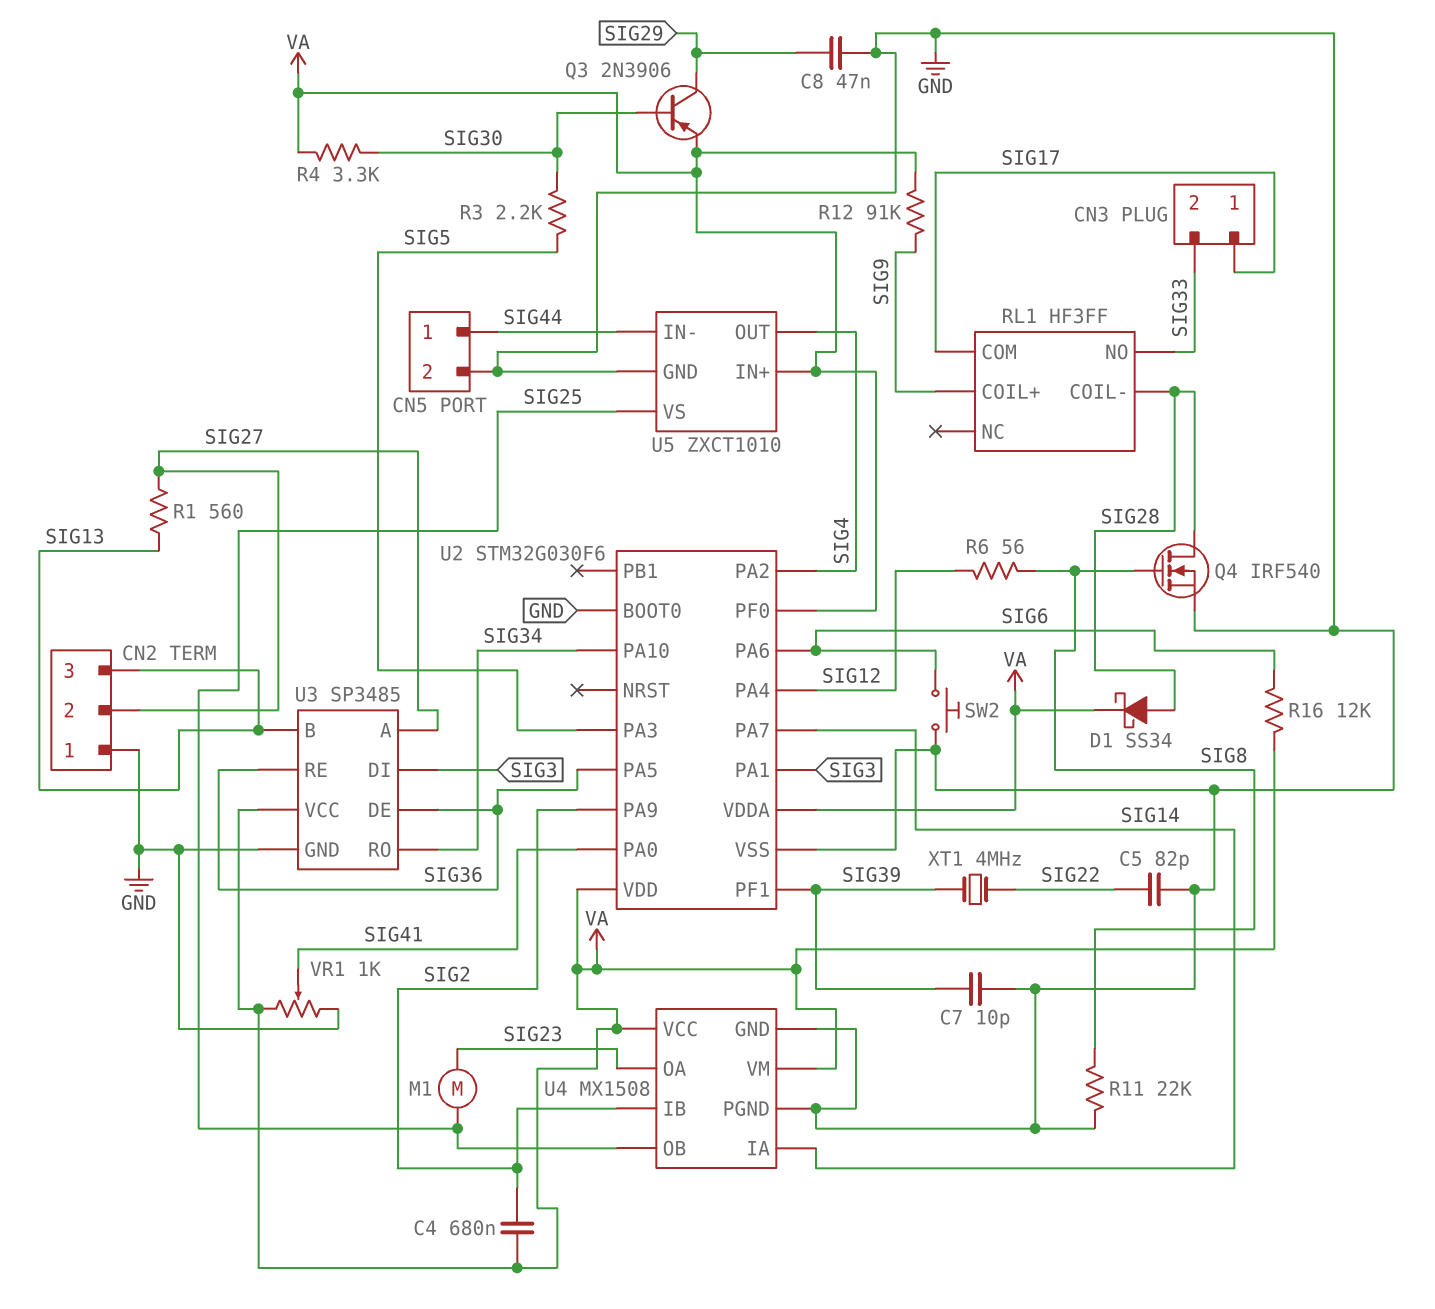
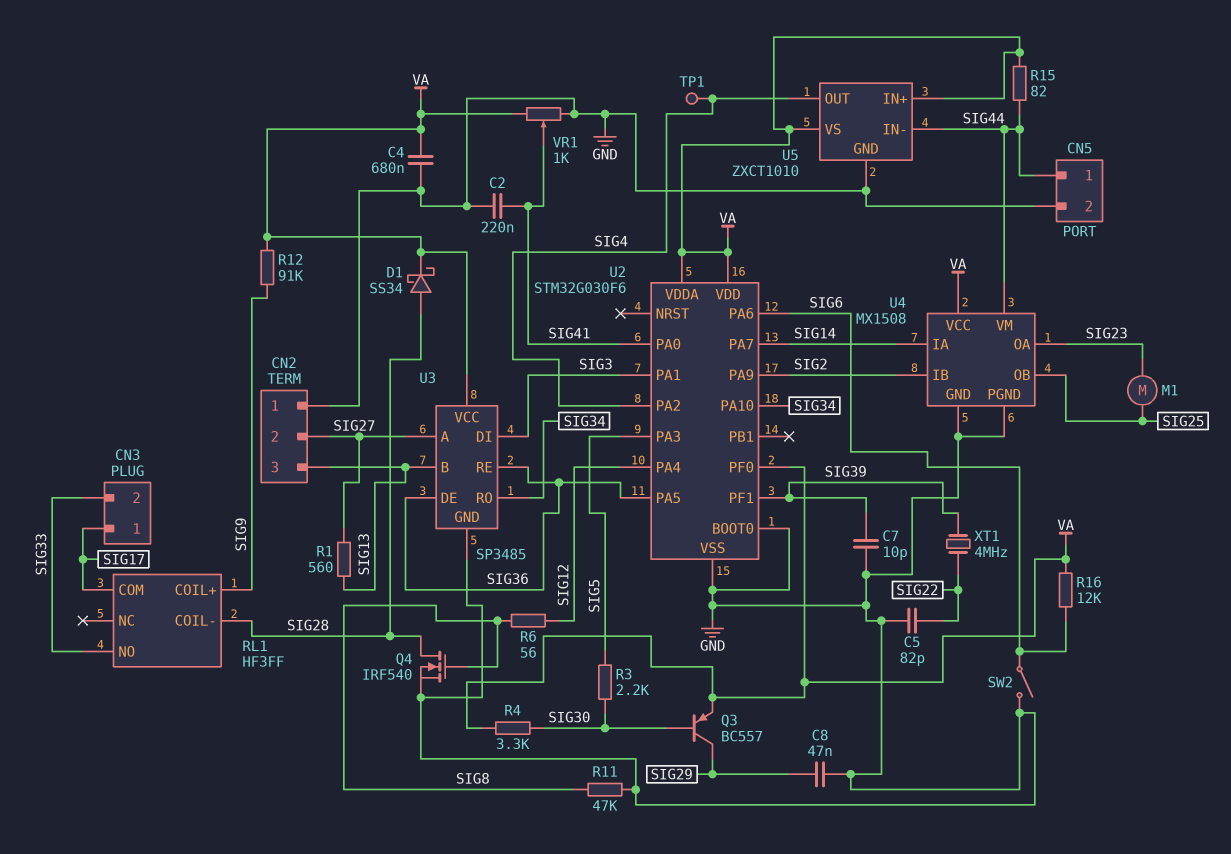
C2: none -> 220nF (GND, SIG41)
C4: 680nF (SIG2, VA) -> 680nF (GND, VA)
Q3: PNP 2N3906 (B SIG30, C SIG29, E VA) -> PNP BC557 (B SIG30, C SIG29, E VA)
R11: 22k (GND, SIG8) -> 47k (GND, SIG8)
R15: none -> 82 (SIG44, VA)
SW2: button (GND, SIG6) -> switch (GND, SIG6)
TP1: none -> test point (SIG4)
U4 pin VM: VA -> SIG44
U5 pin VS: SIG25 -> VA

